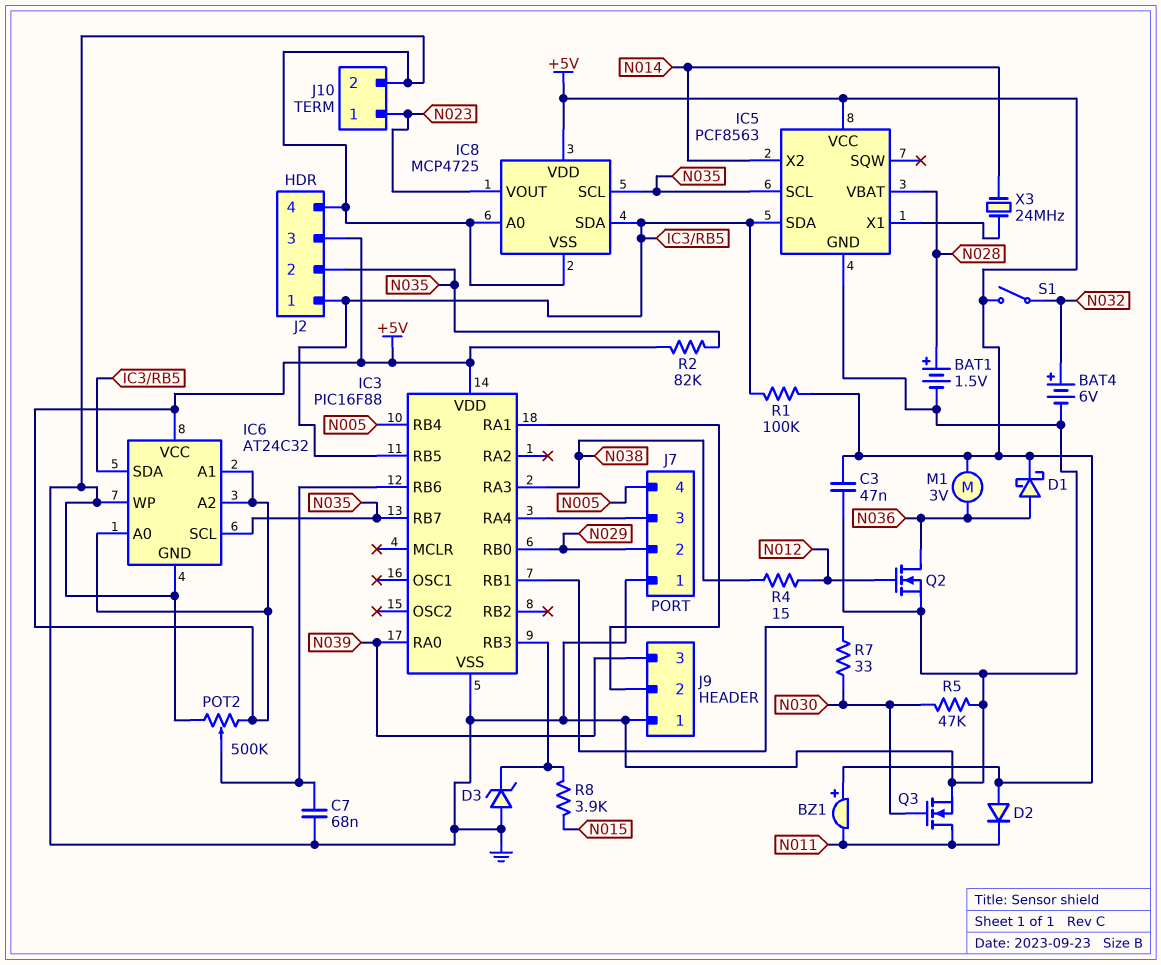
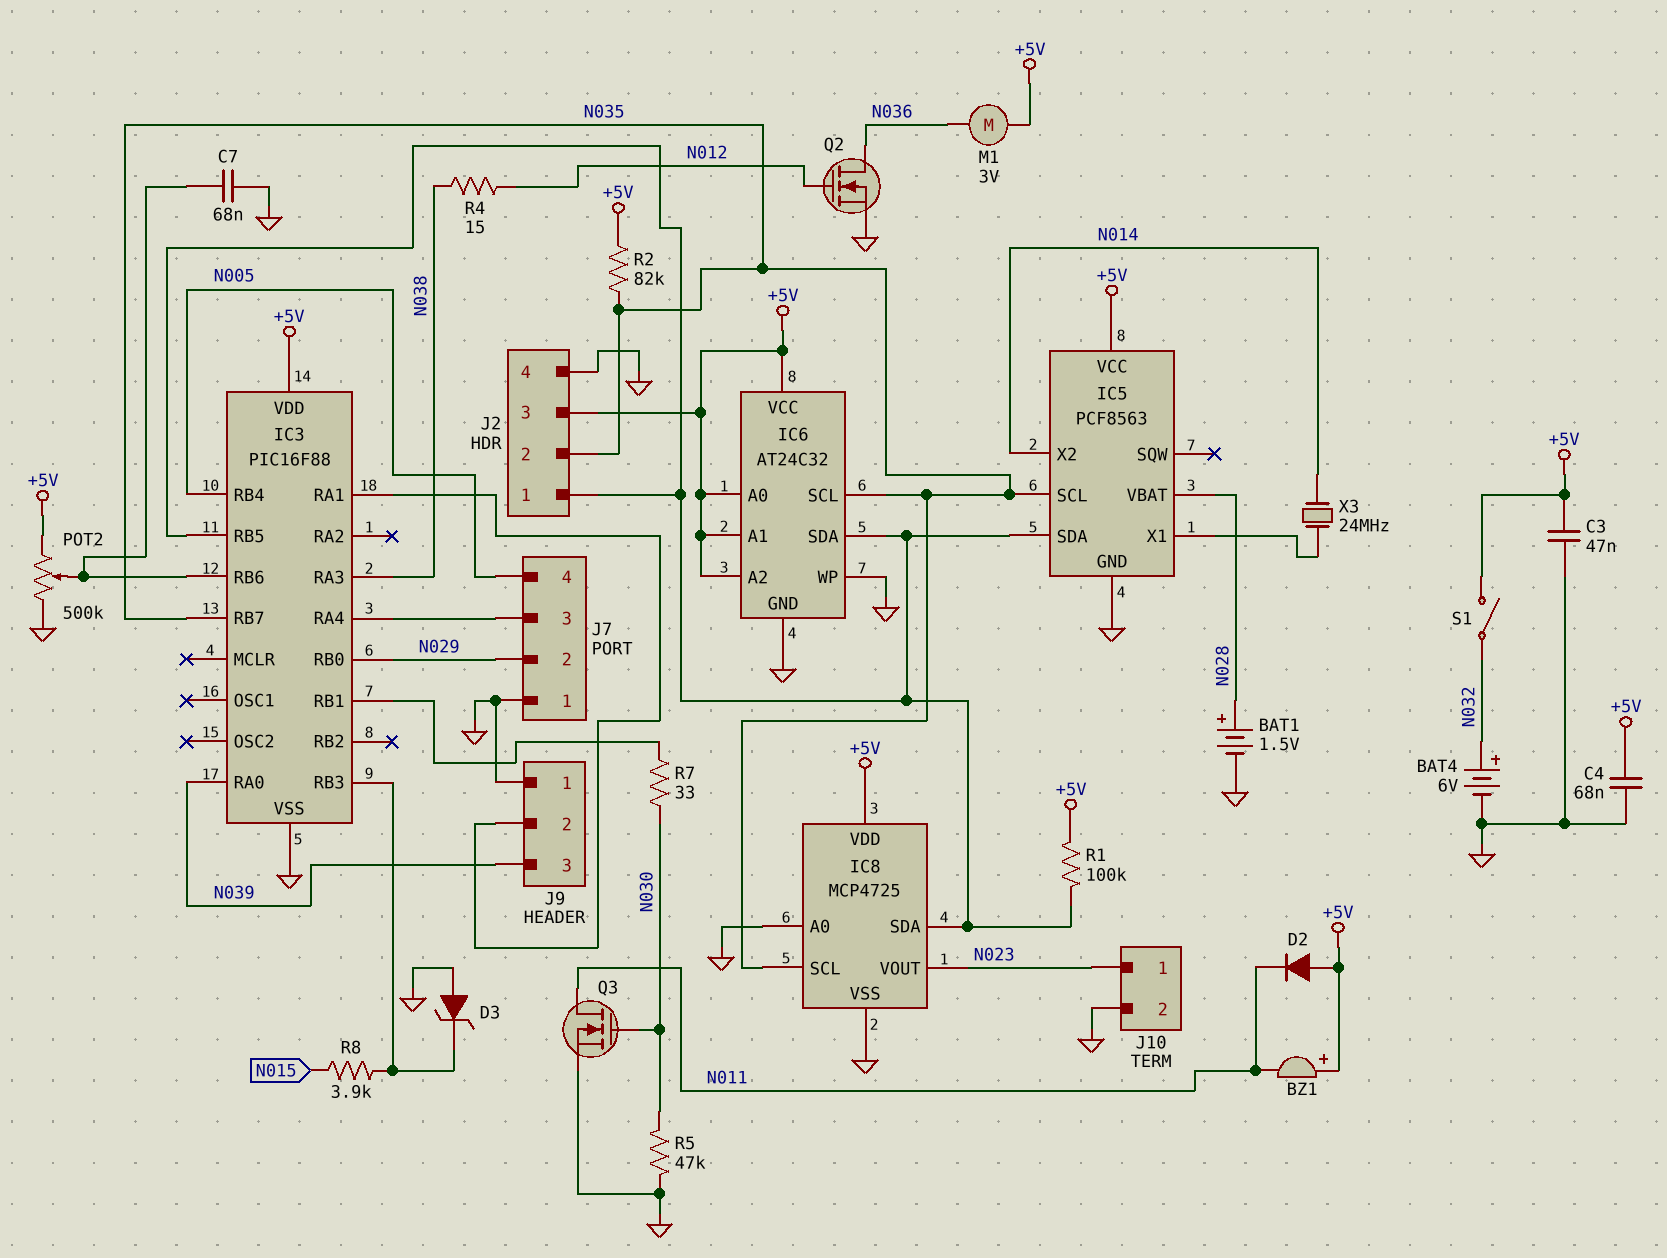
C4: none -> 68nF (+5V, GND)
D1: schottky (A N036, K +5V) -> none

